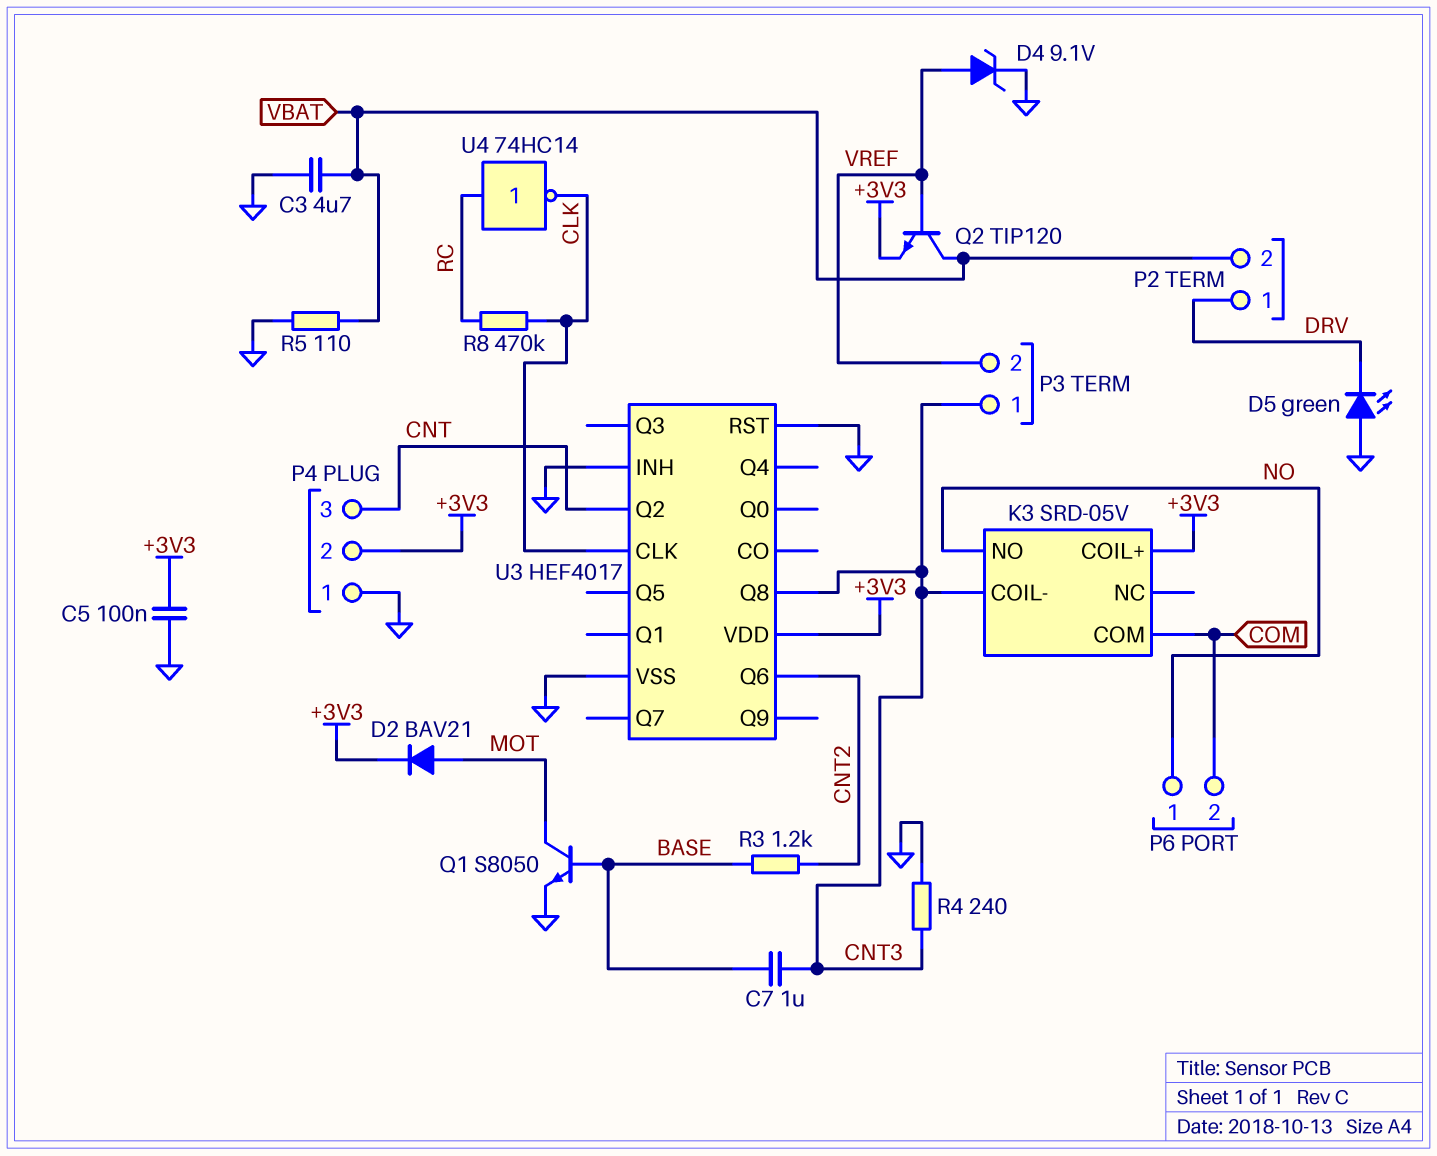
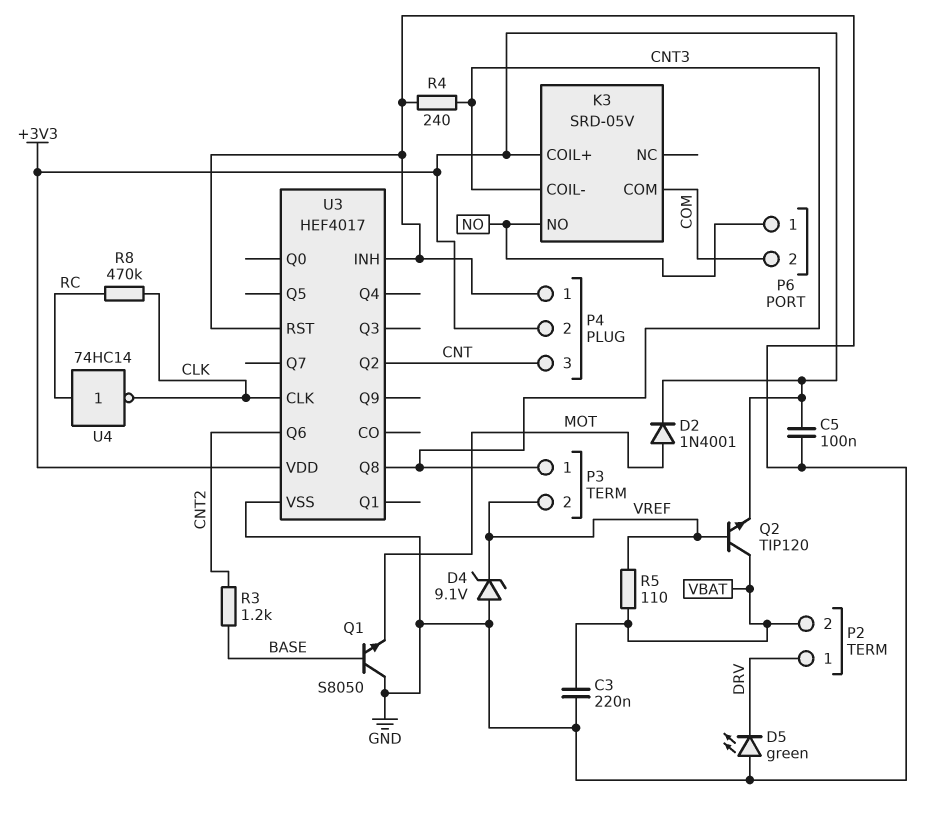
C3: 4.7uF (GND, VBAT) -> 220nF (GND, VBAT)
C7: 1uF (BASE, CNT3) -> none
D2: diode BAV21 (A MOT, K +3V3) -> diode 1N4001 (A MOT, K +3V3)
D4: zener 9.1V (A VREF, K GND) -> zener 9.1V (A GND, K VREF)
Q1: NPN S8050 (B BASE, C MOT, E GND) -> NPN S8050 (B BASE, C GND, E MOT)
R5: 110 (GND, VBAT) -> 110 (VBAT, VREF)

